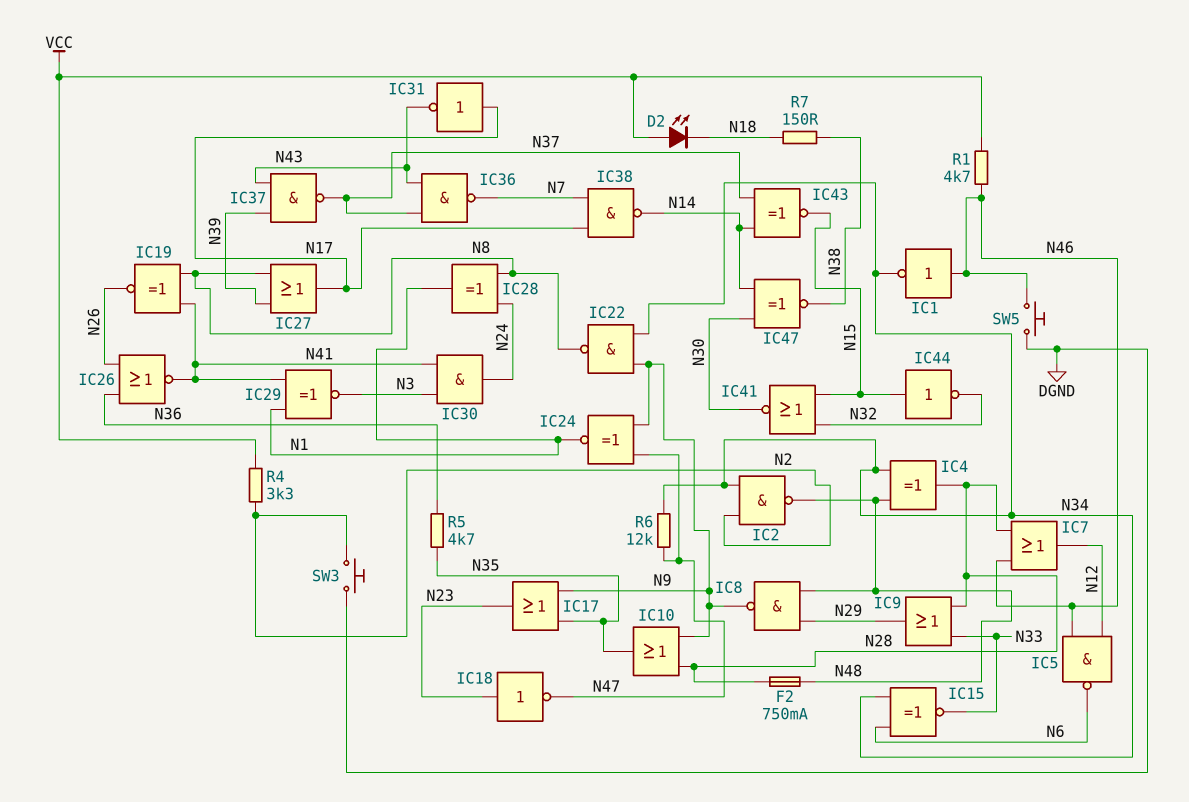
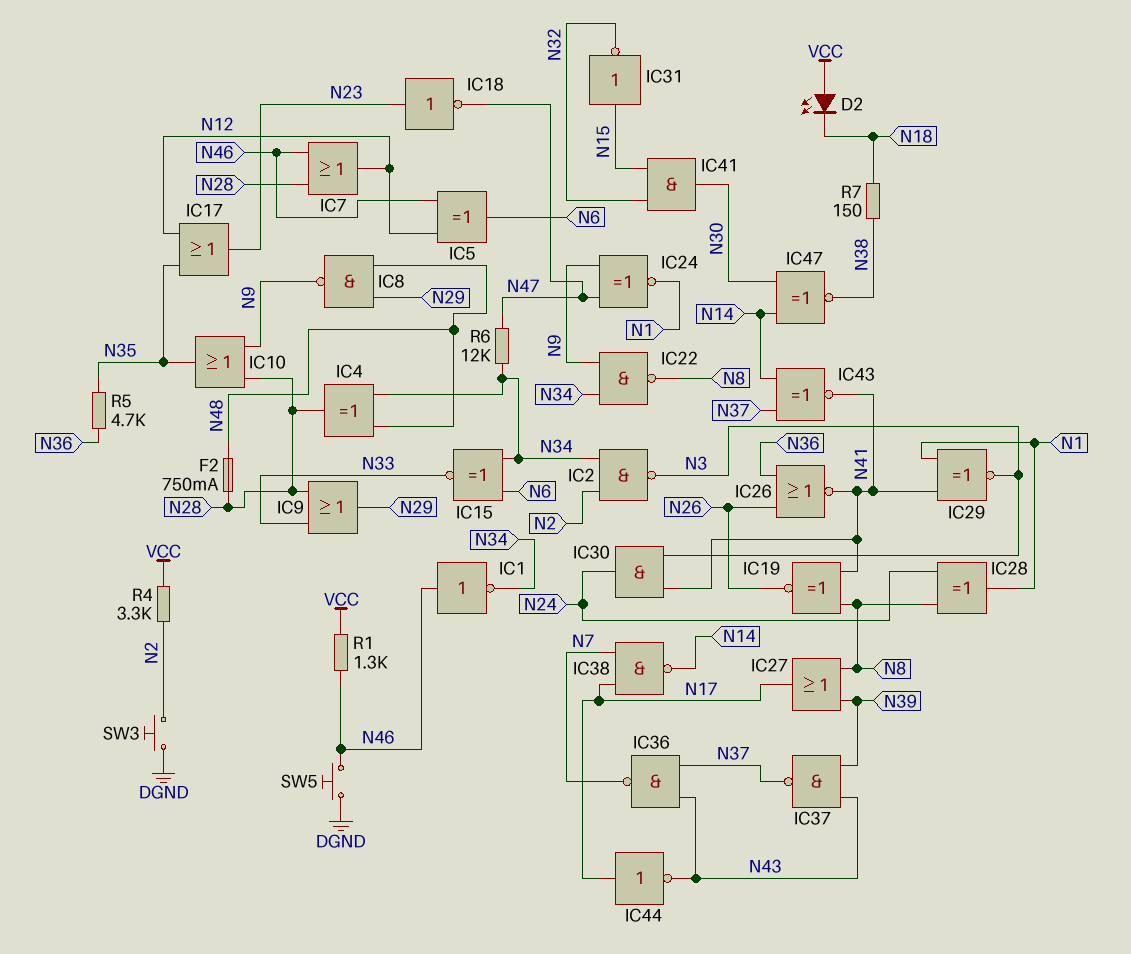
IC2: NAND (in N2, in N34, out N48) -> NAND (in N2, in N34, out N3)
IC5: NAND (in N12, in N46, out N6) -> XOR (in N12, in N46, out N6)
IC17: OR (in N9, in N35, out N23) -> OR (in N12, in N35, out N23)
IC31: NOT (in N17, out N43) -> NOT (in N15, out N32)
IC41: NOR (in N15, in N32, out N30) -> AND (in N15, in N32, out N30)
IC43: XNOR (in N14, in N37, out N15) -> XNOR (in N14, in N37, out N41)
IC44: NOT (in N15, out N32) -> NOT (in N17, out N43)
R1: 4.7k (N46, VCC) -> 1.3k (N46, VCC)

